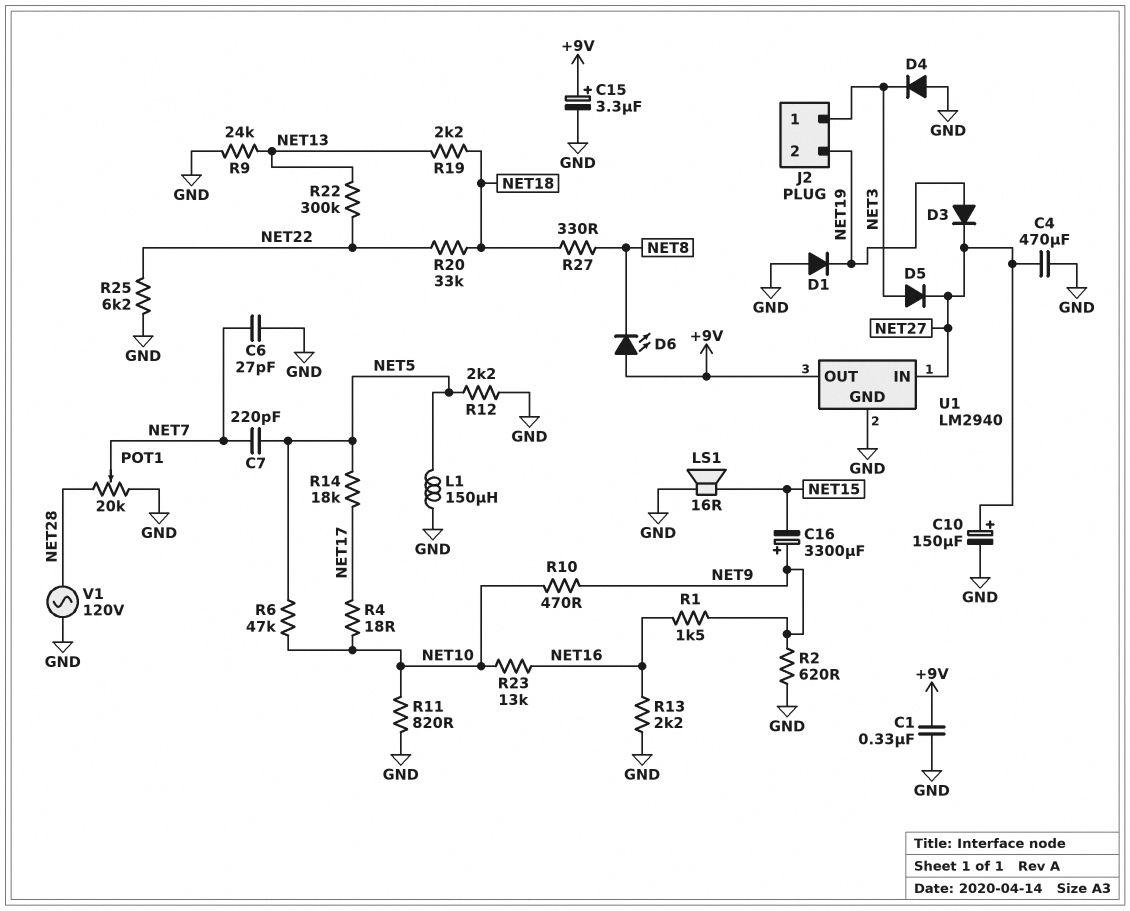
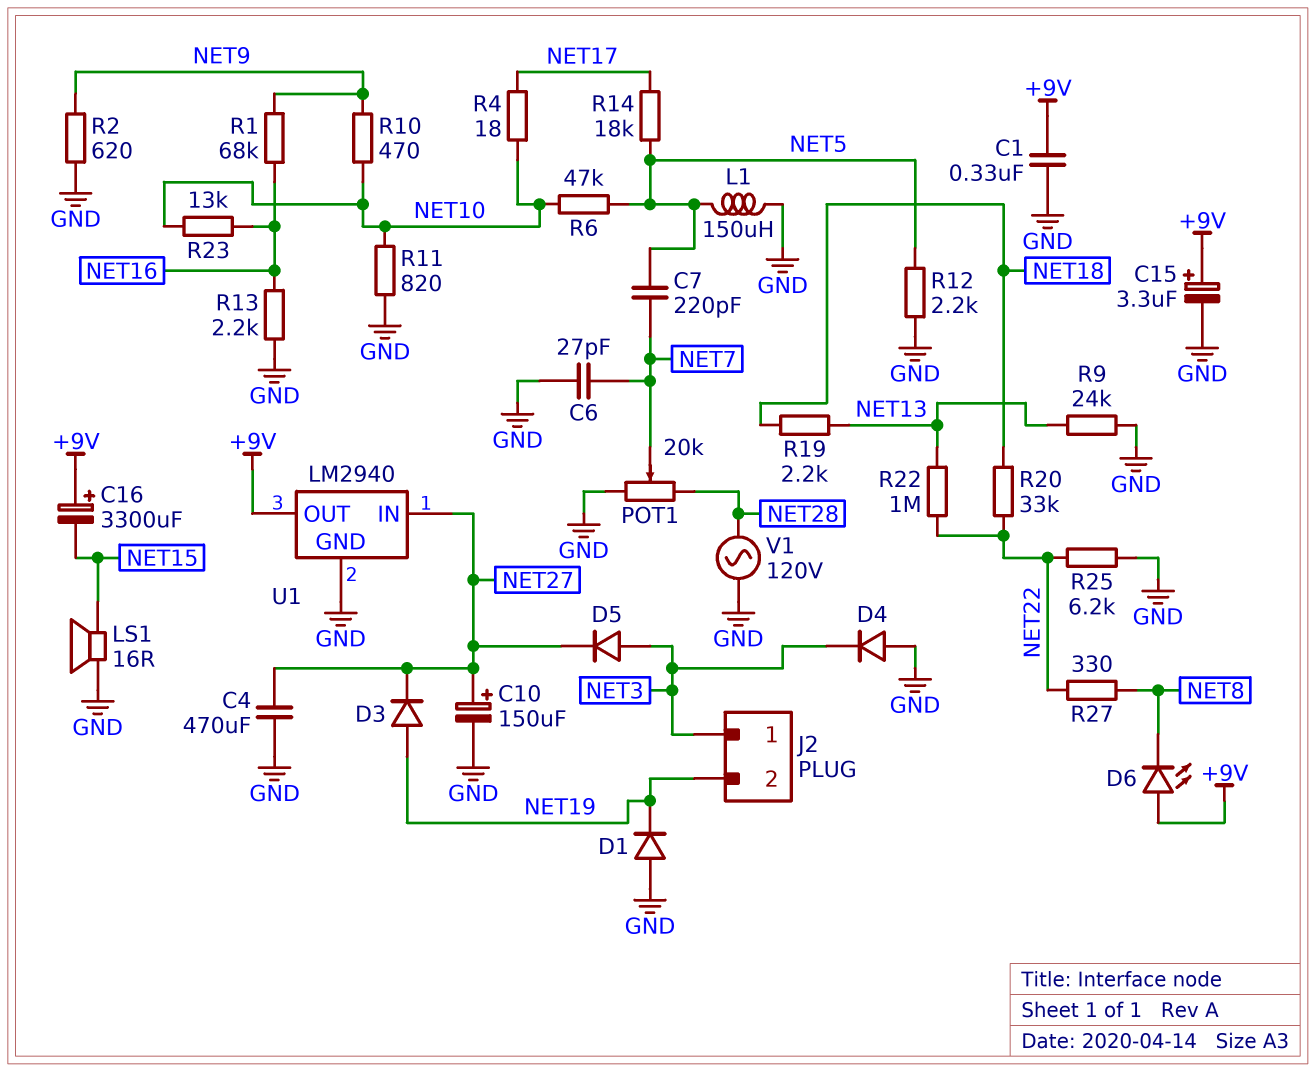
C16: 3300uF (plus NET9, minus NET15) -> 3300uF (plus +9V, minus NET15)
R1: 1.5k (NET9, NET16) -> 68k (NET9, NET16)
R22: 300k (NET13, NET22) -> 1M (NET13, NET22)
R27: 330 (NET8, NET18) -> 330 (NET8, NET22)

